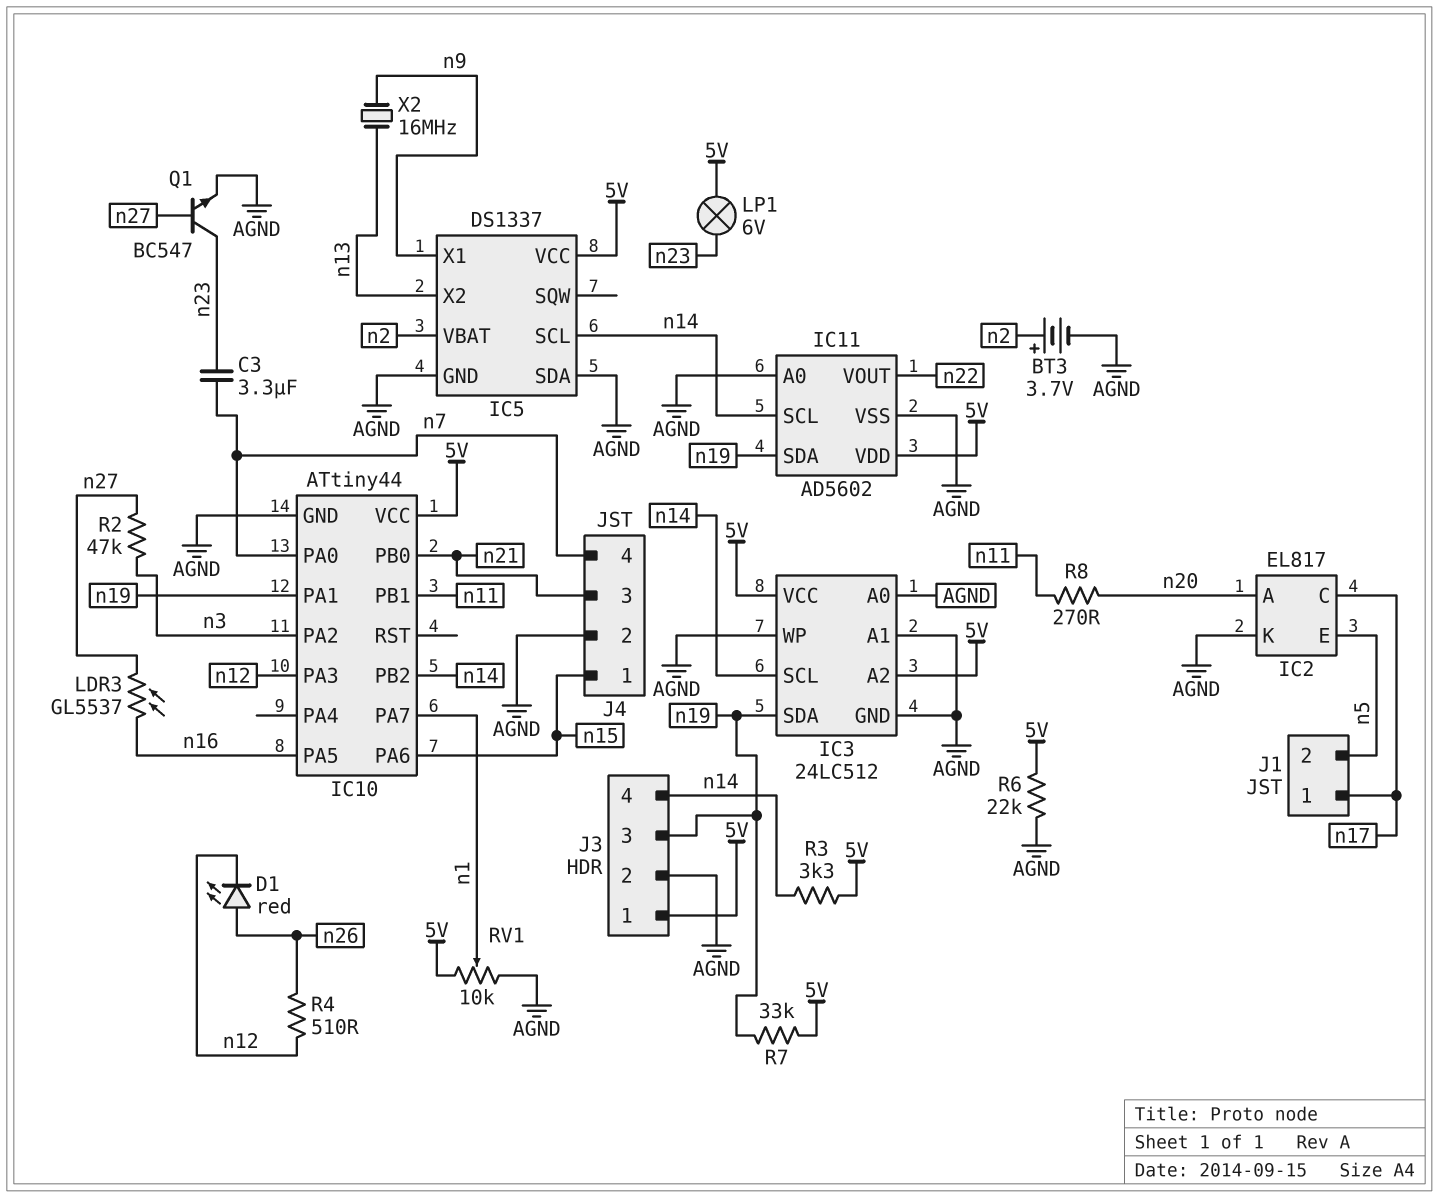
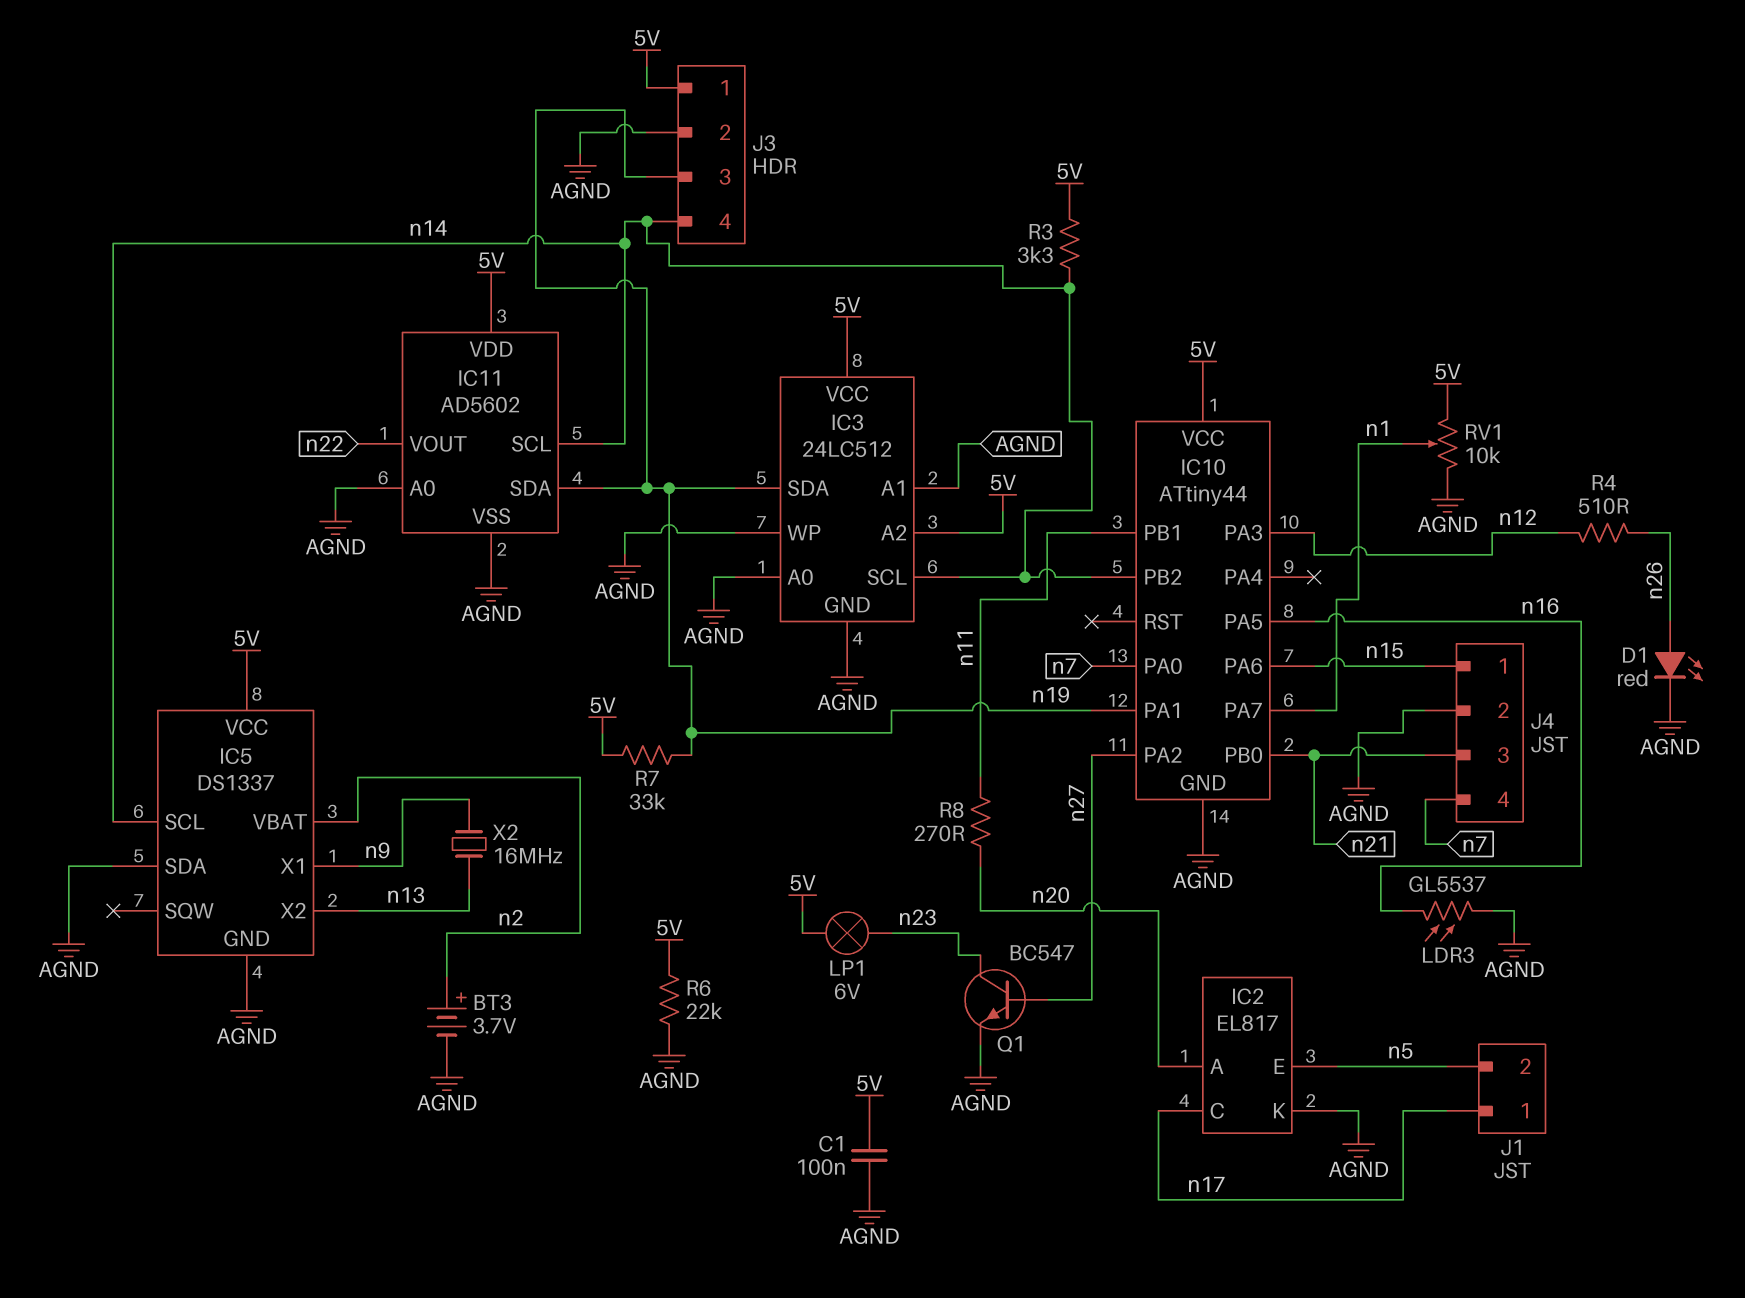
C1: none -> 100nF (5V, AGND)
C3: 3.3uF (n7, n23) -> none
D1: LED red (A n26, K n12) -> LED red (A n26, K AGND)
IC10 pin PA2: n3 -> n27
LDR3: GL5537 (n16, n27) -> GL5537 (AGND, n16)
R2: 47k (n3, n27) -> none

